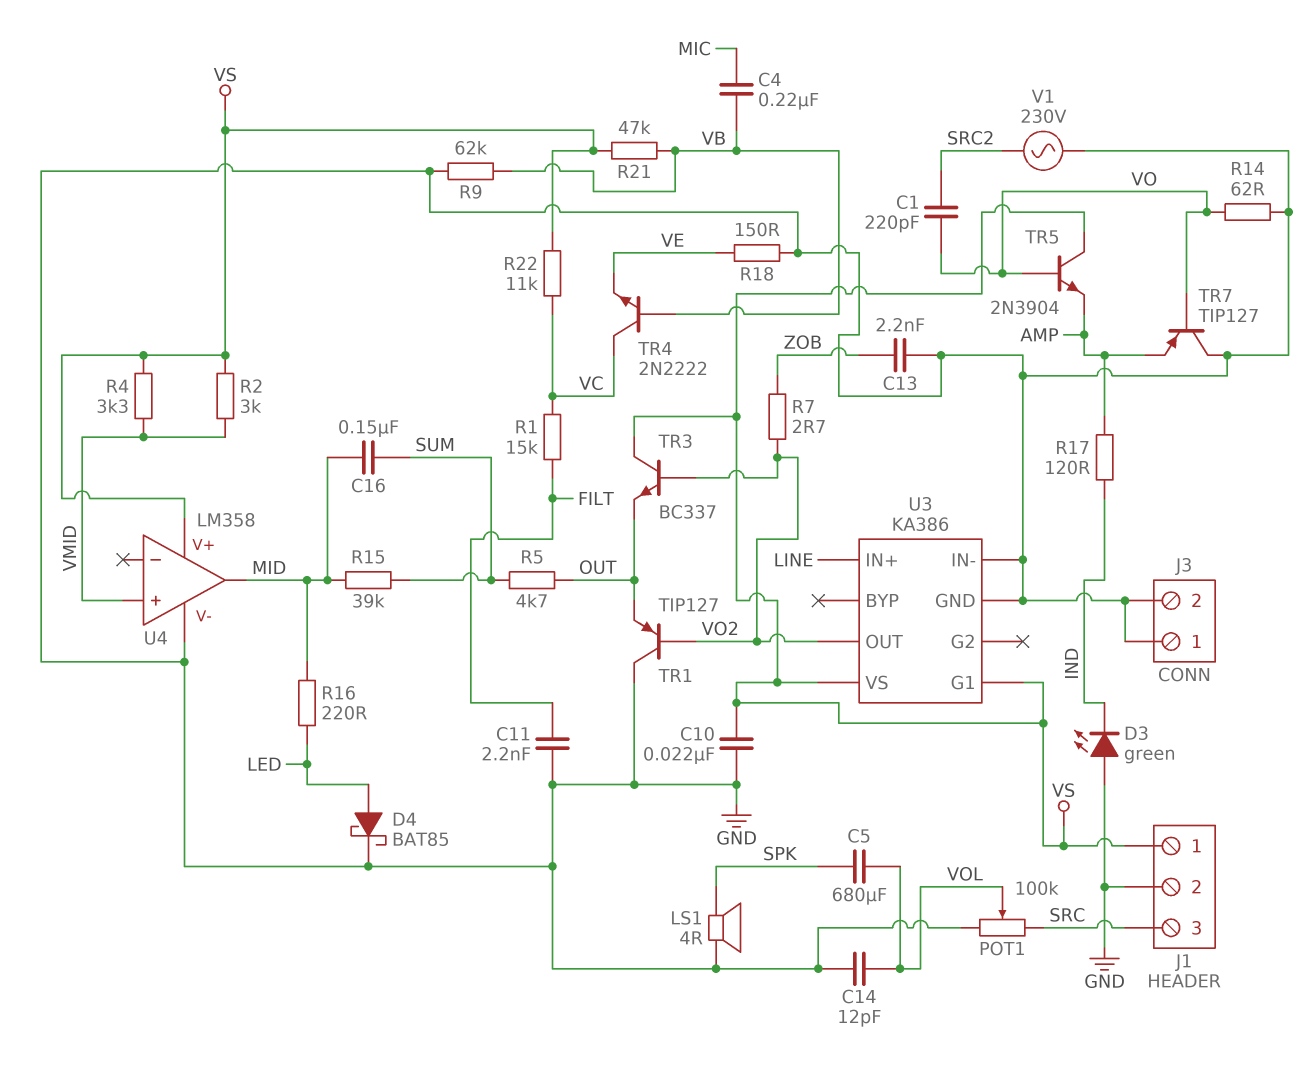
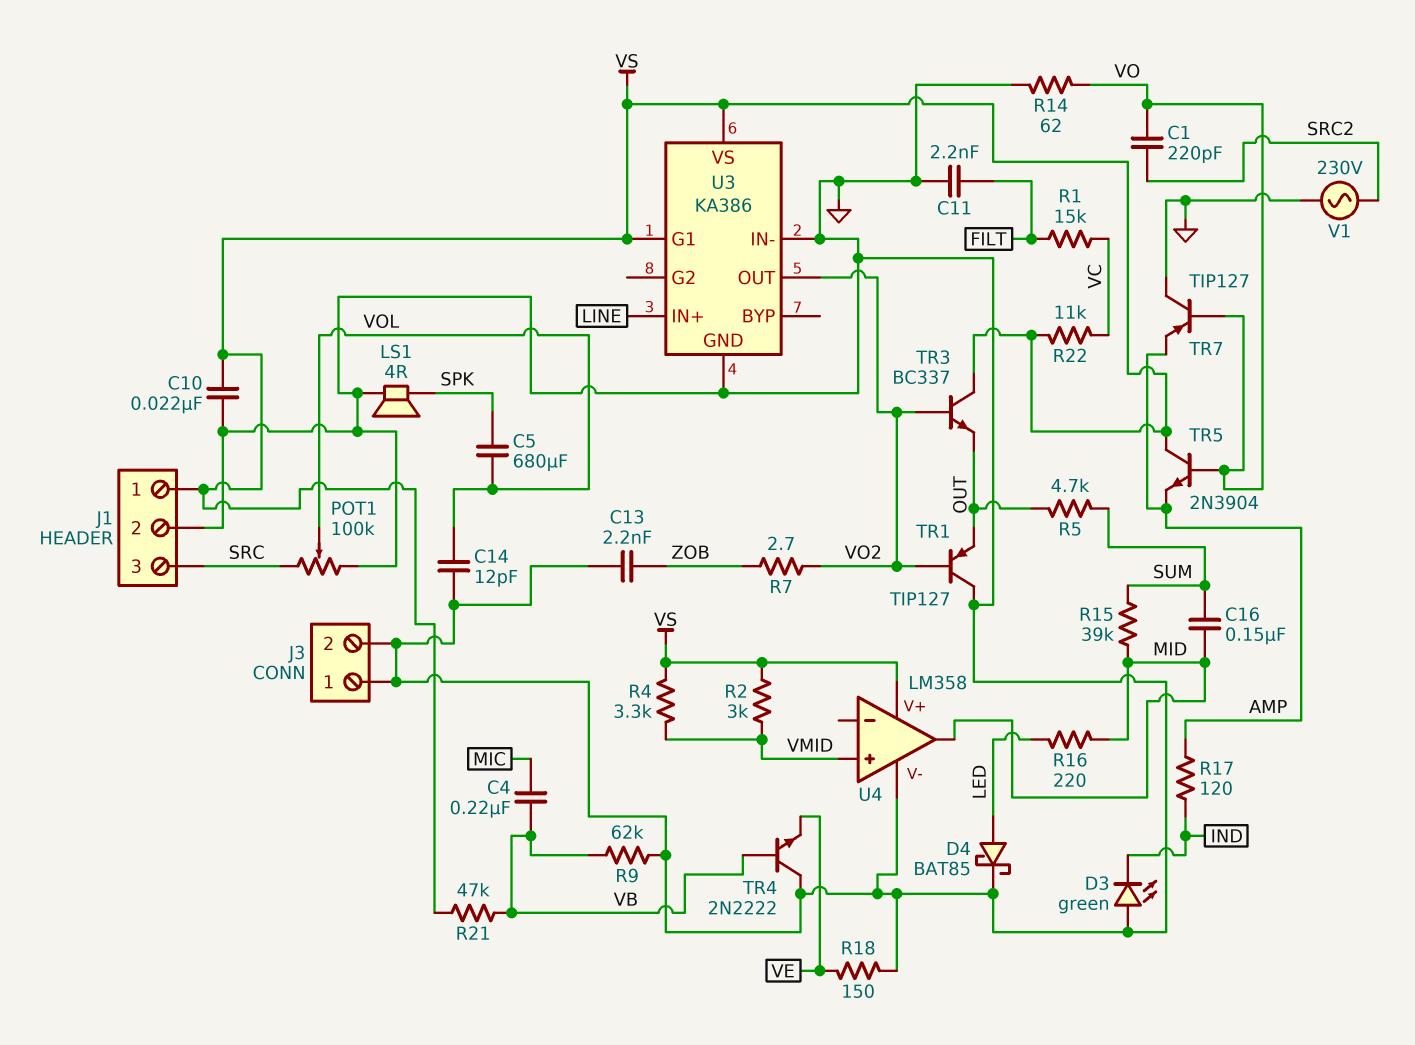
TR4: NPN 2N2222 (B VB, C VC, E VE) -> NPN 2N2222 (B VB, C GND, E VE)

